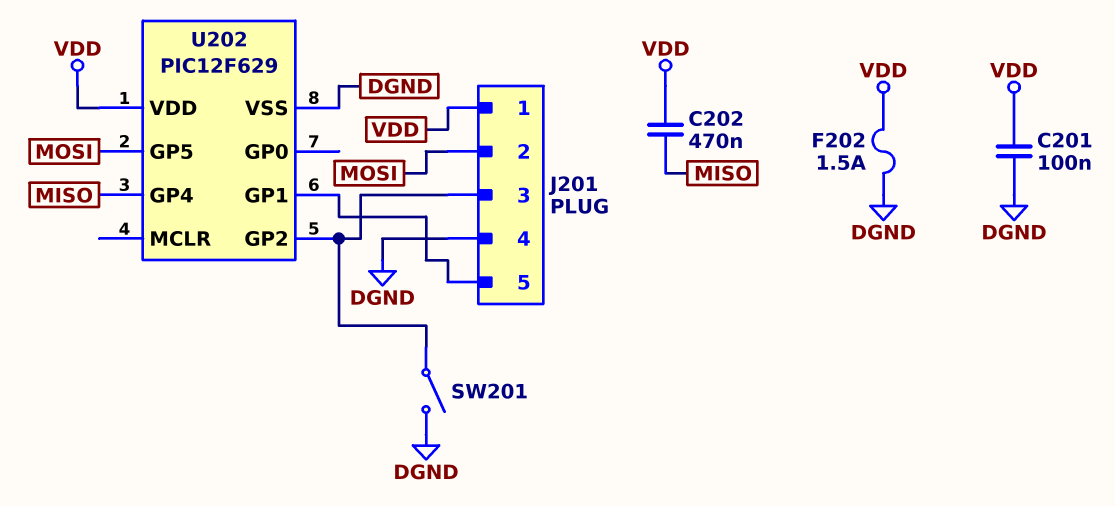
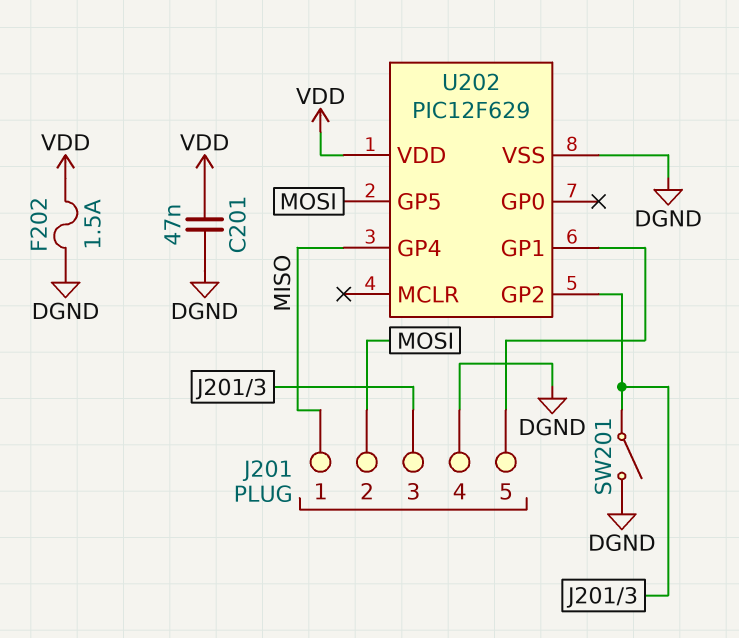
C201: 100nF (DGND, VDD) -> 47nF (DGND, VDD)
C202: 470nF (MISO, VDD) -> none
J201 pin 1: VDD -> MISO

